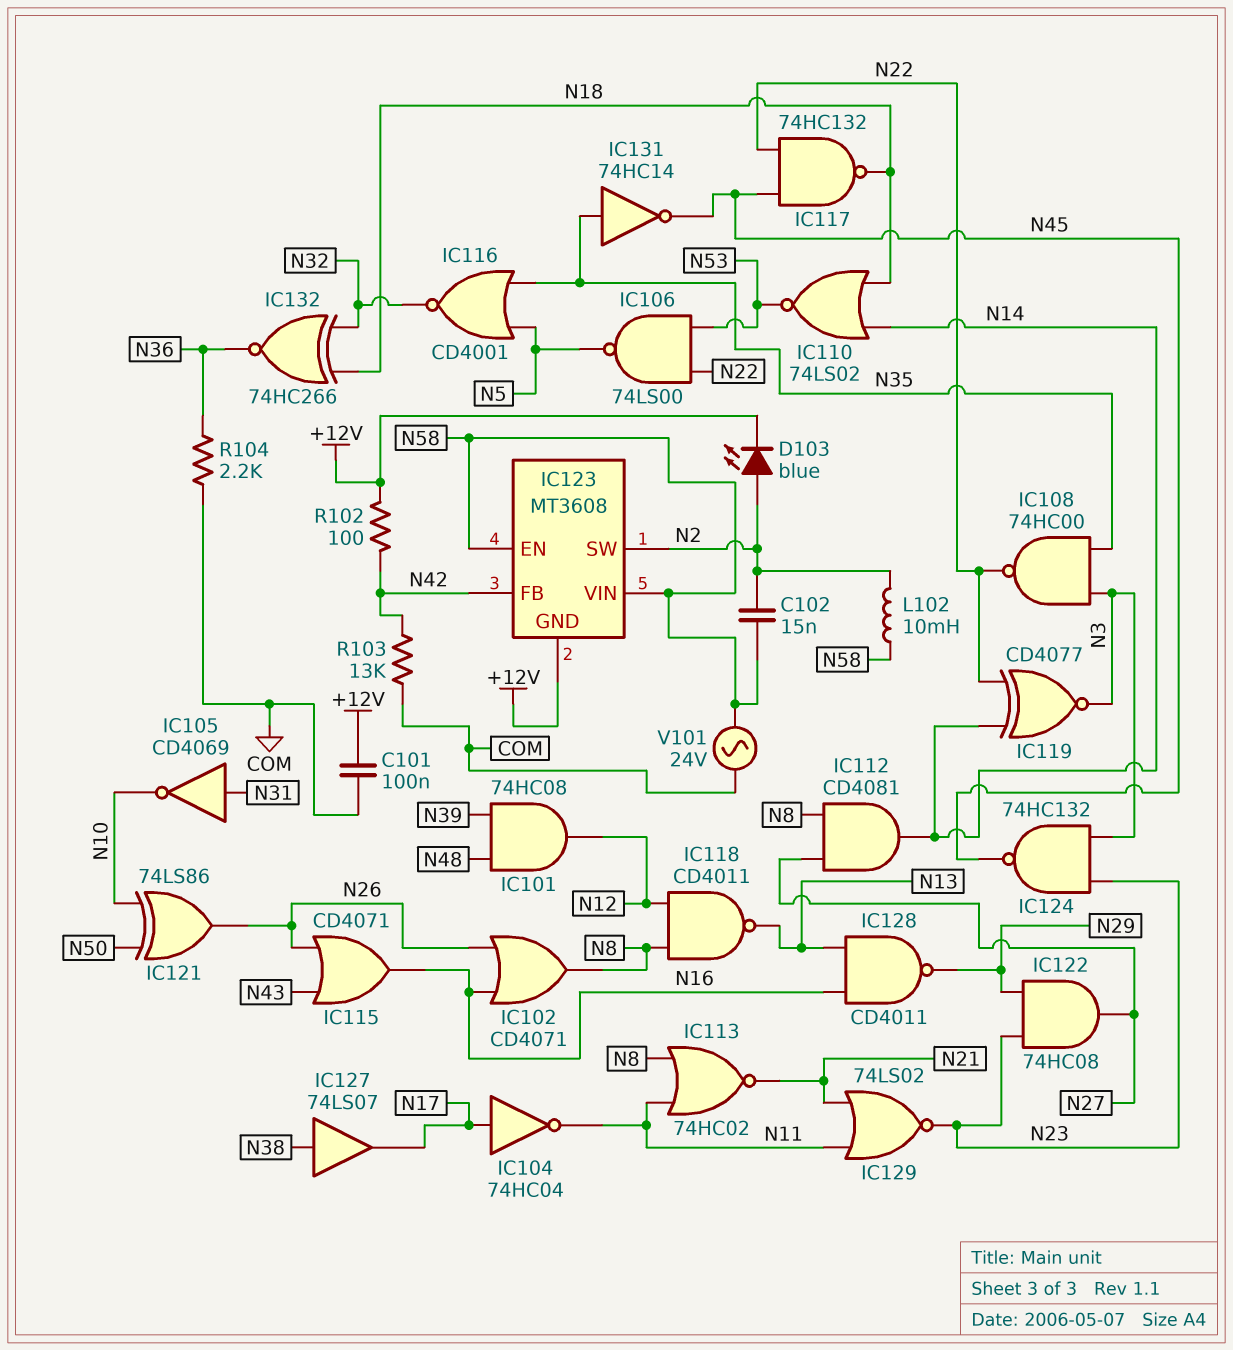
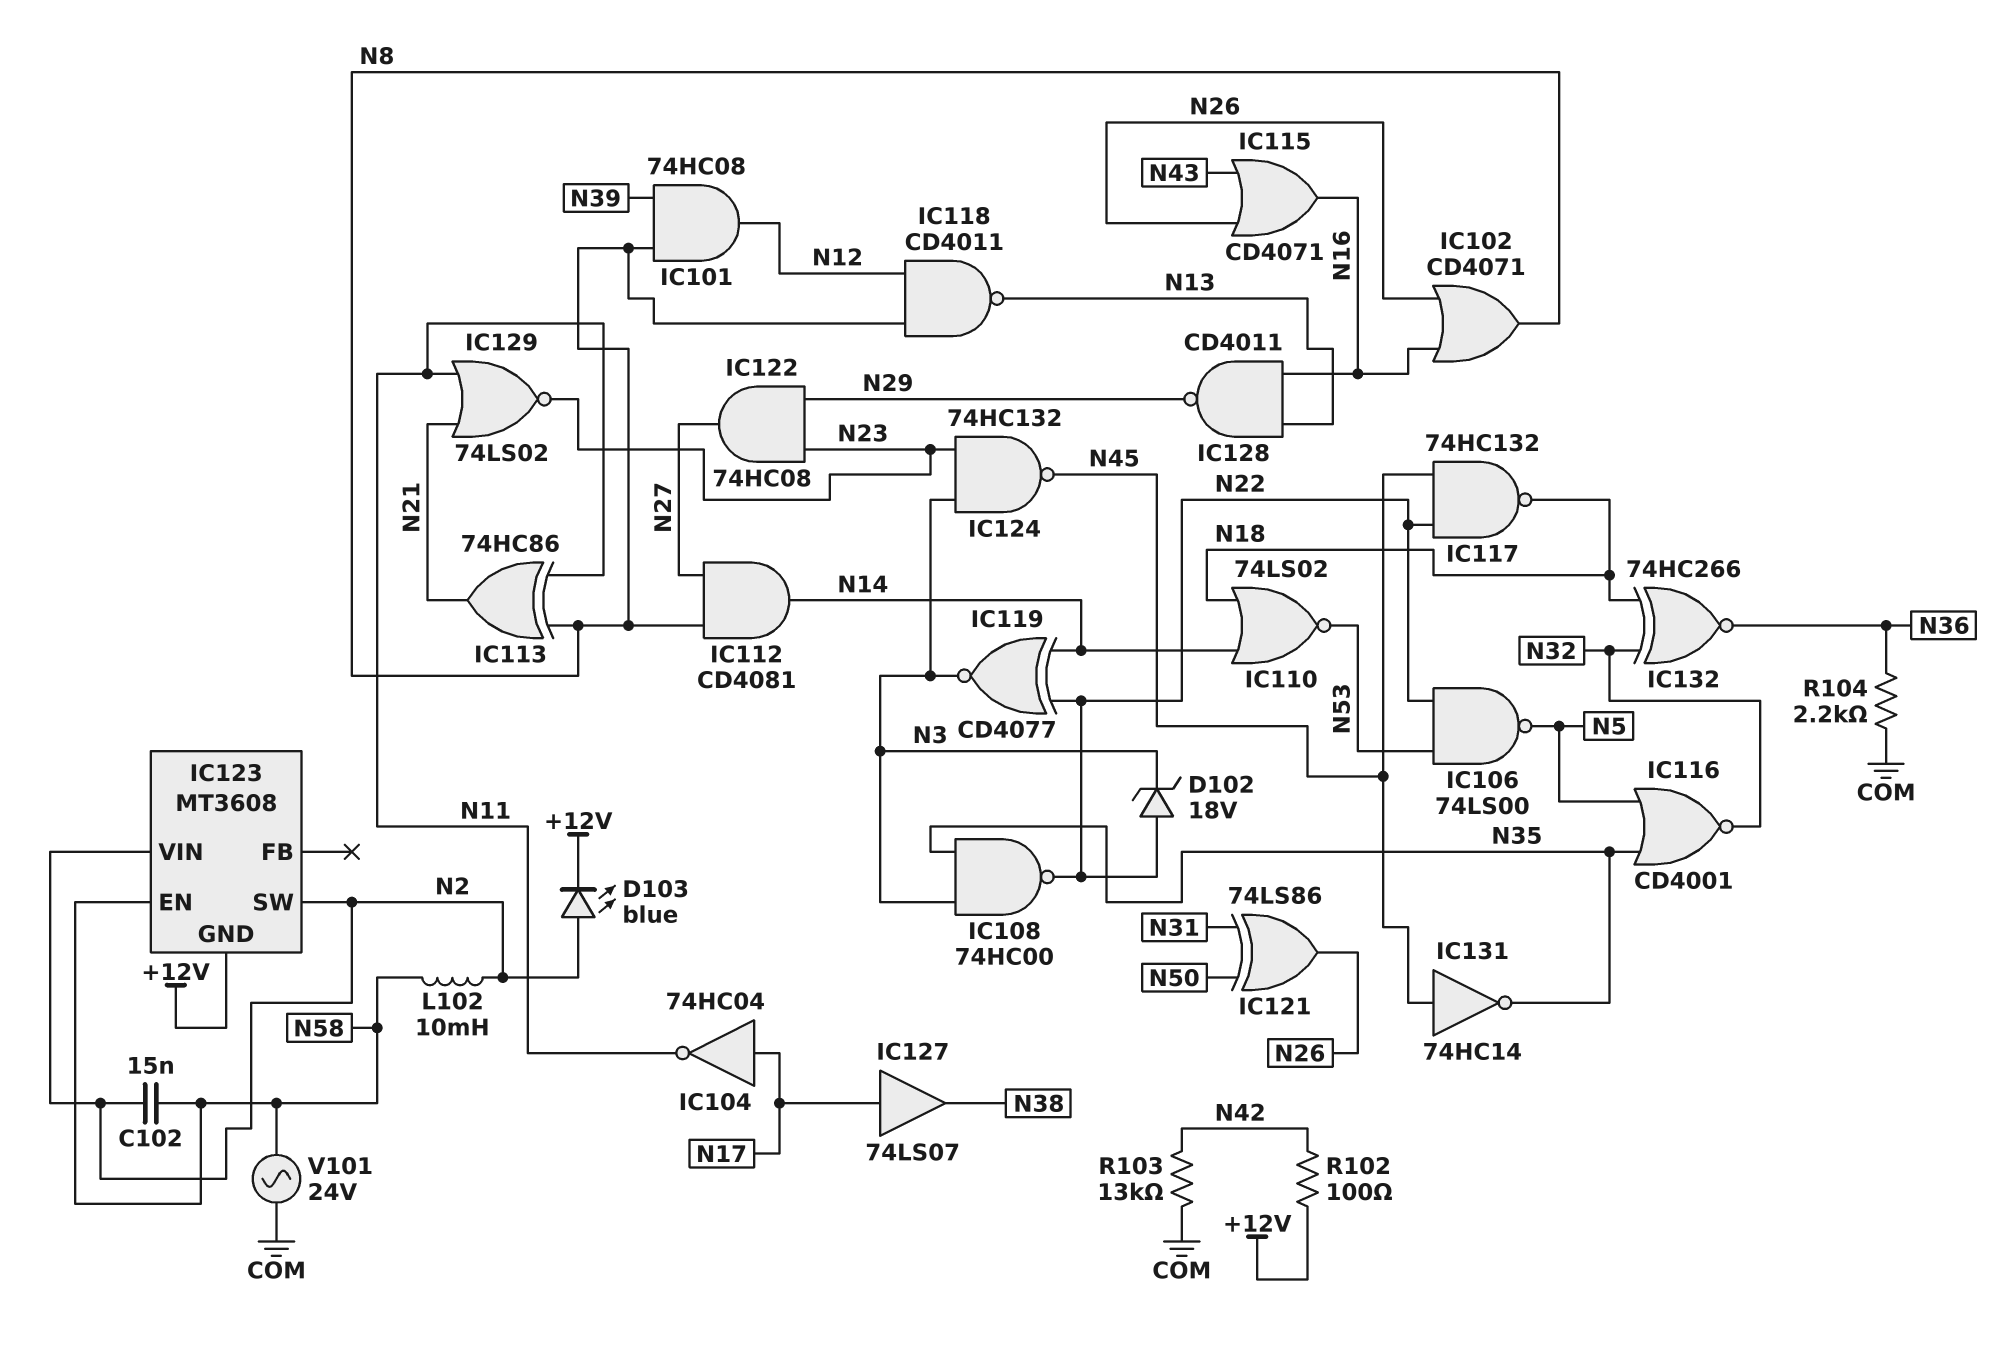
C101: 100nF (+12V, COM) -> none
D102: none -> zener 18V (A N22, K N3)
IC101: AND 74HC08 (in N39, in N48, out N12) -> AND 74HC08 (in N8, in N39, out N12)
IC105: NOT CD4069 (in N31, out N10) -> none
IC113: NOR 74HC02 (in N8, in N11, out N21) -> XOR 74HC86 (in N8, in N11, out N21)
IC121: XOR 74LS86 (in N10, in N50, out N26) -> XOR 74LS86 (in N31, in N50, out N26)
IC123 pin FB: N42 -> none
IC123 pin VIN: N58 -> N2
IC127: buffer 74LS07 (in N38, out N17) -> buffer 74LS07 (in N17, out N38)
IC131: NOT 74HC14 (in N35, out N45) -> NOT 74HC14 (in N45, out N35)

